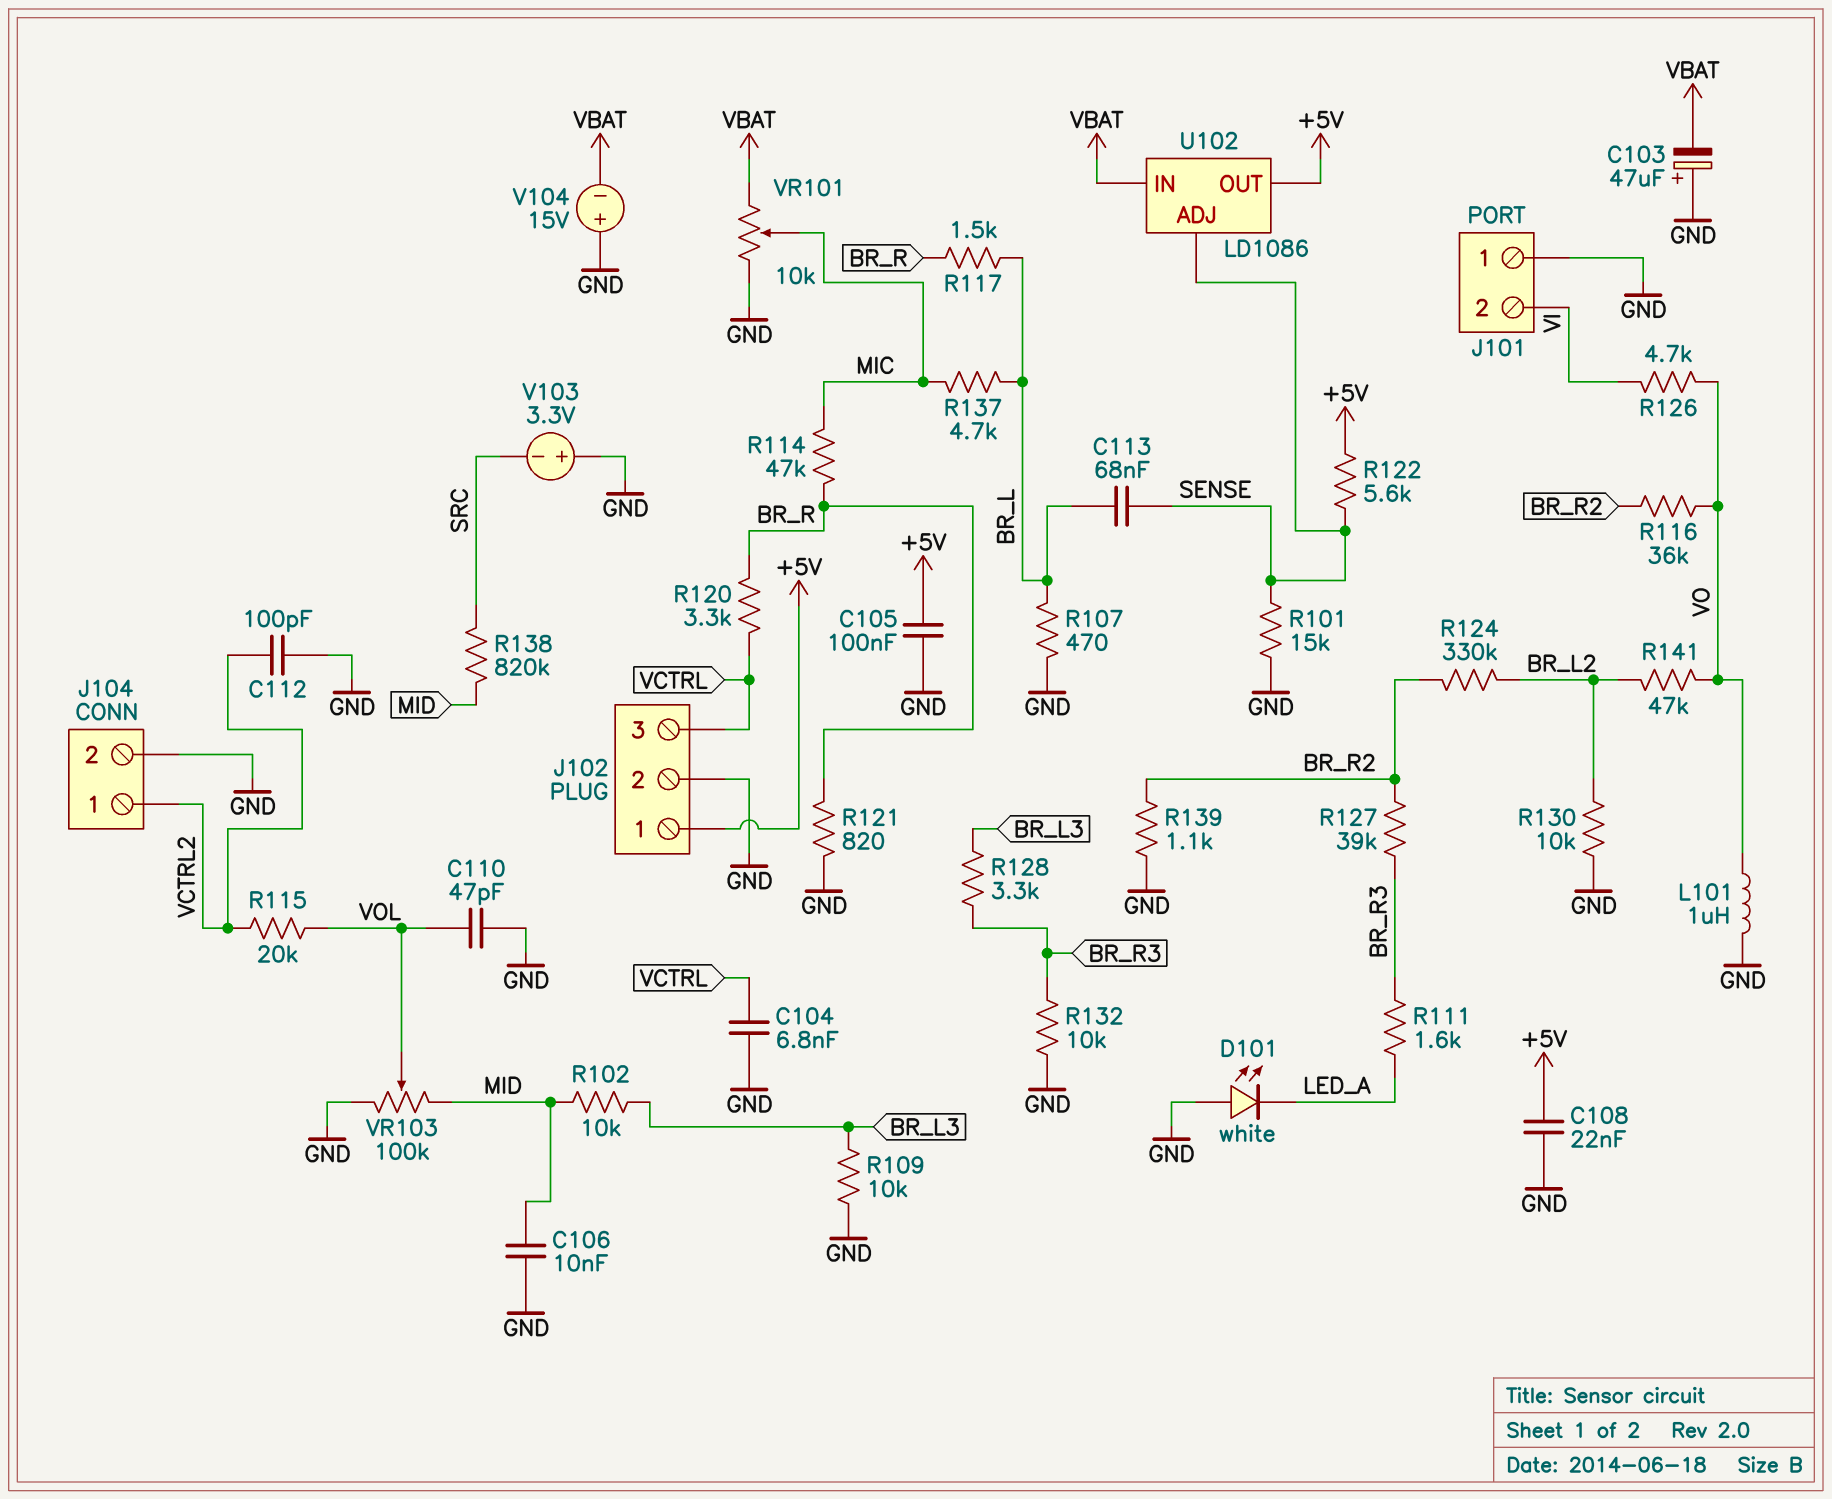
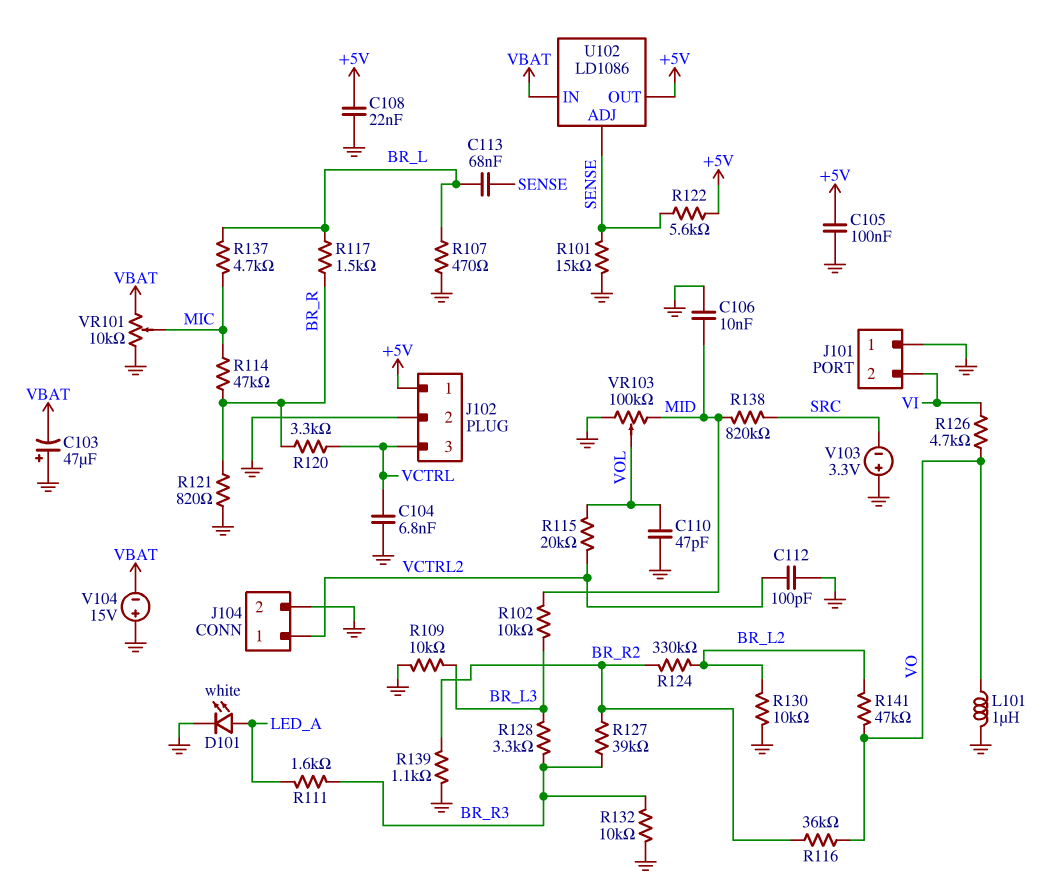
D101: LED white (A GND, K LED_A) -> LED white (A LED_A, K GND)

